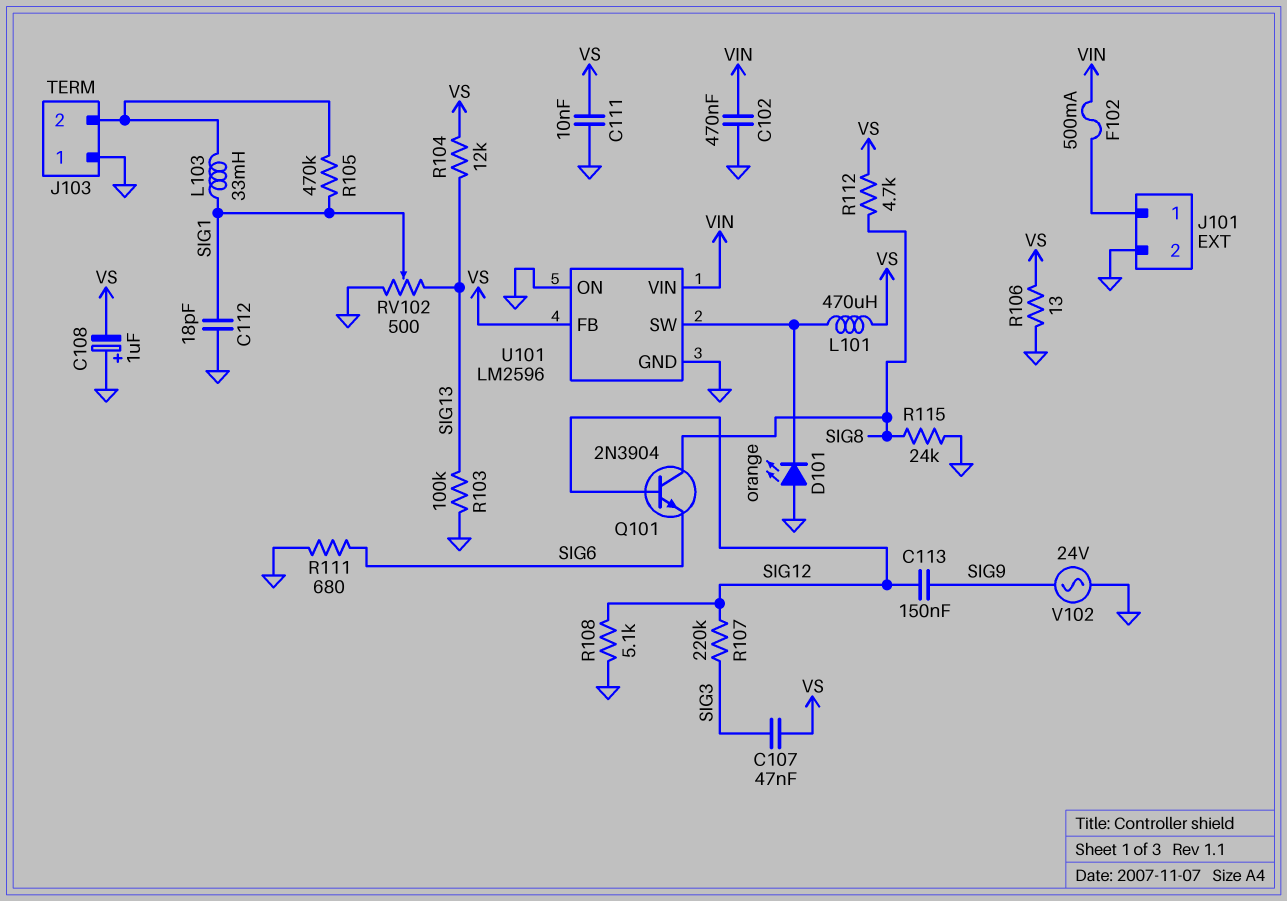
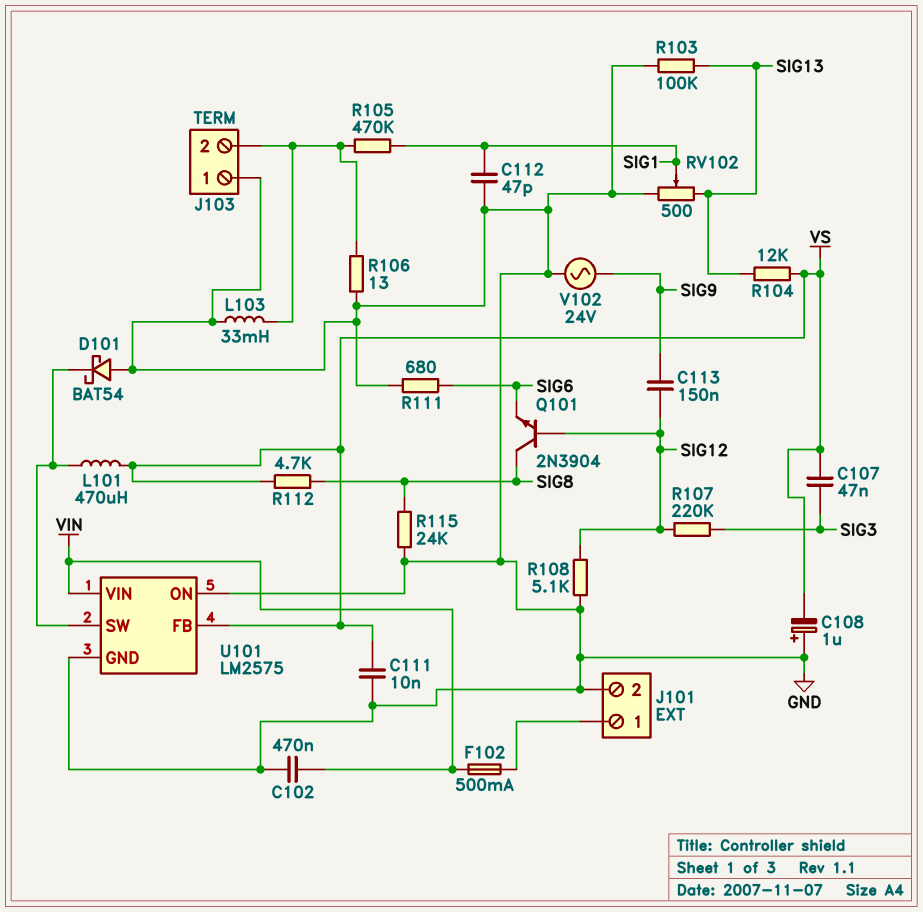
C112: 18pF (GND, SIG1) -> 47pF (GND, SIG1)
D101: LED orange (A GND, K U101/SW) -> schottky BAT54 (A GND, K U101/SW)
L103: 33mH (J103/2, SIG1) -> 33mH (GND, J103/2)
R106: 13 (GND, VS) -> 13 (GND, J103/2)
U101: LM2596 -> LM2575

